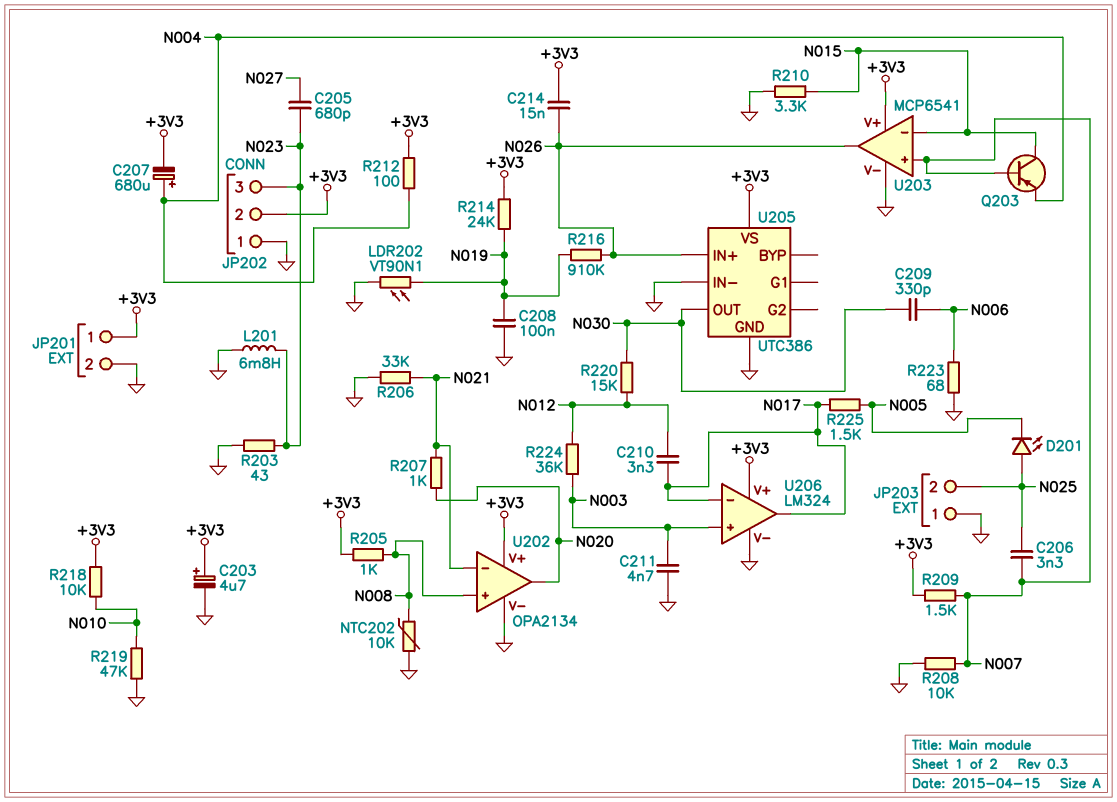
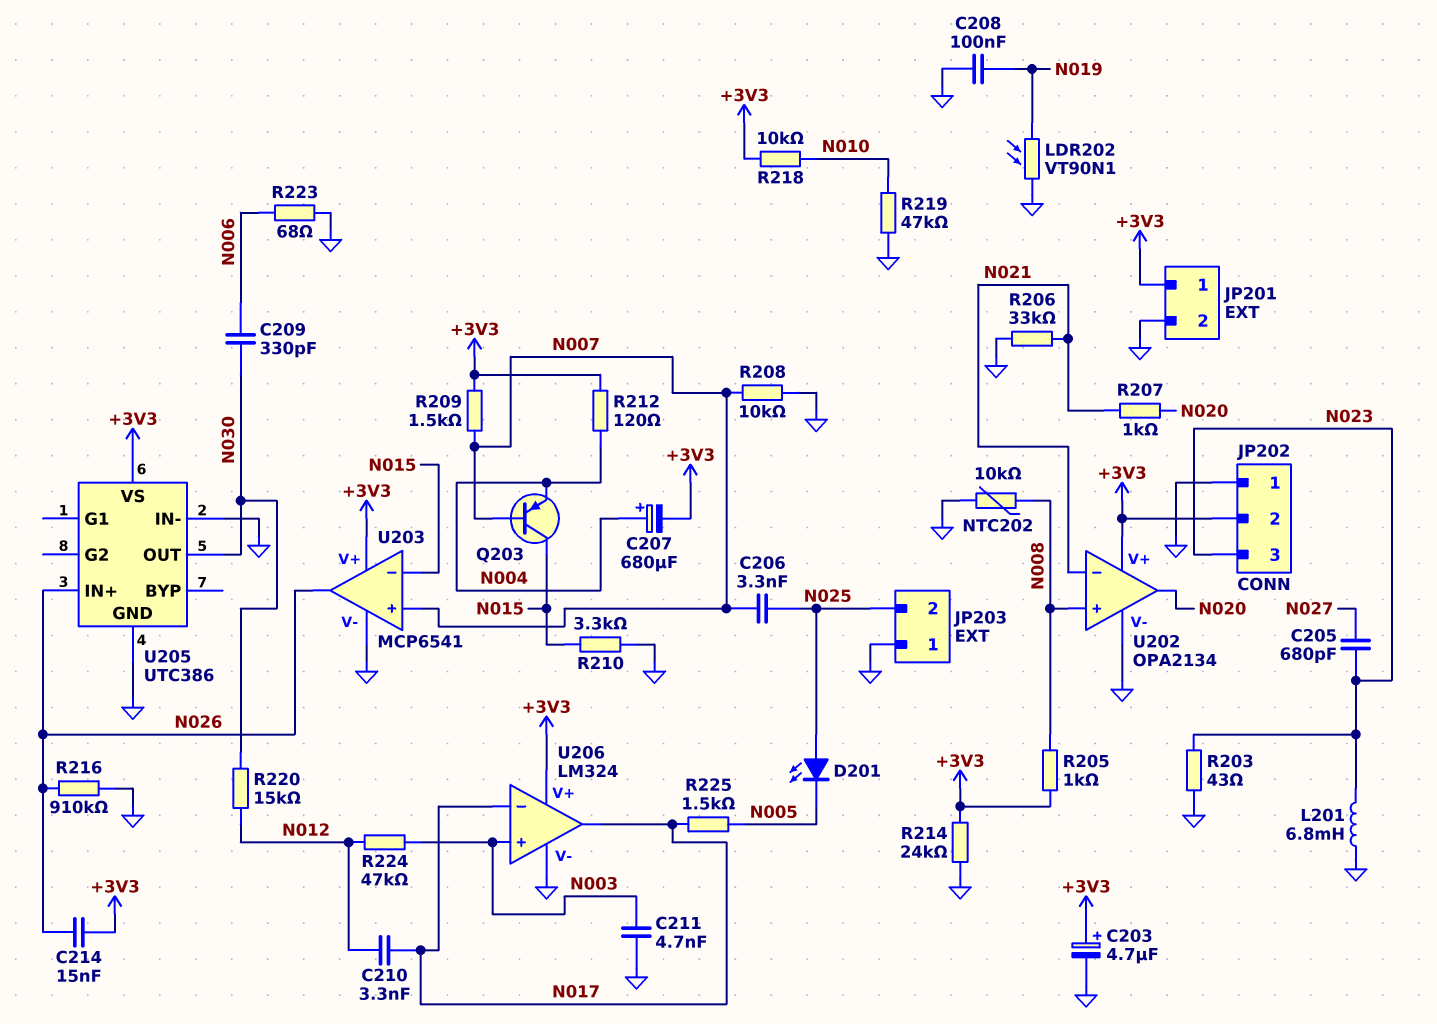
R212: 100 (+3V3, N004) -> 120 (+3V3, N004)
R214: 24k (+3V3, N019) -> 24k (+3V3, GND)
R216: 910k (N019, N026) -> 910k (GND, N026)
R224: 36k (N003, N012) -> 47k (N003, N012)

